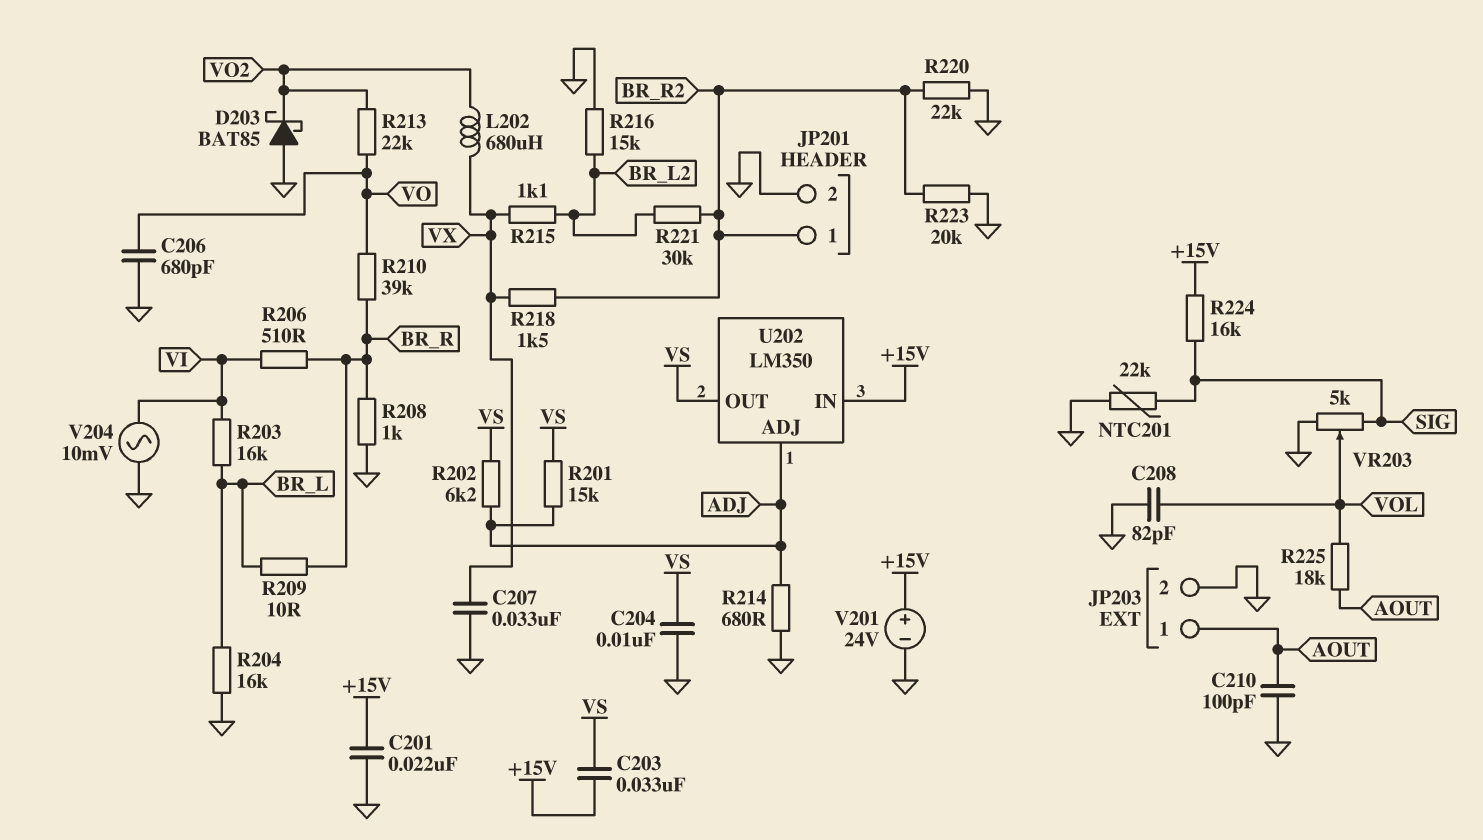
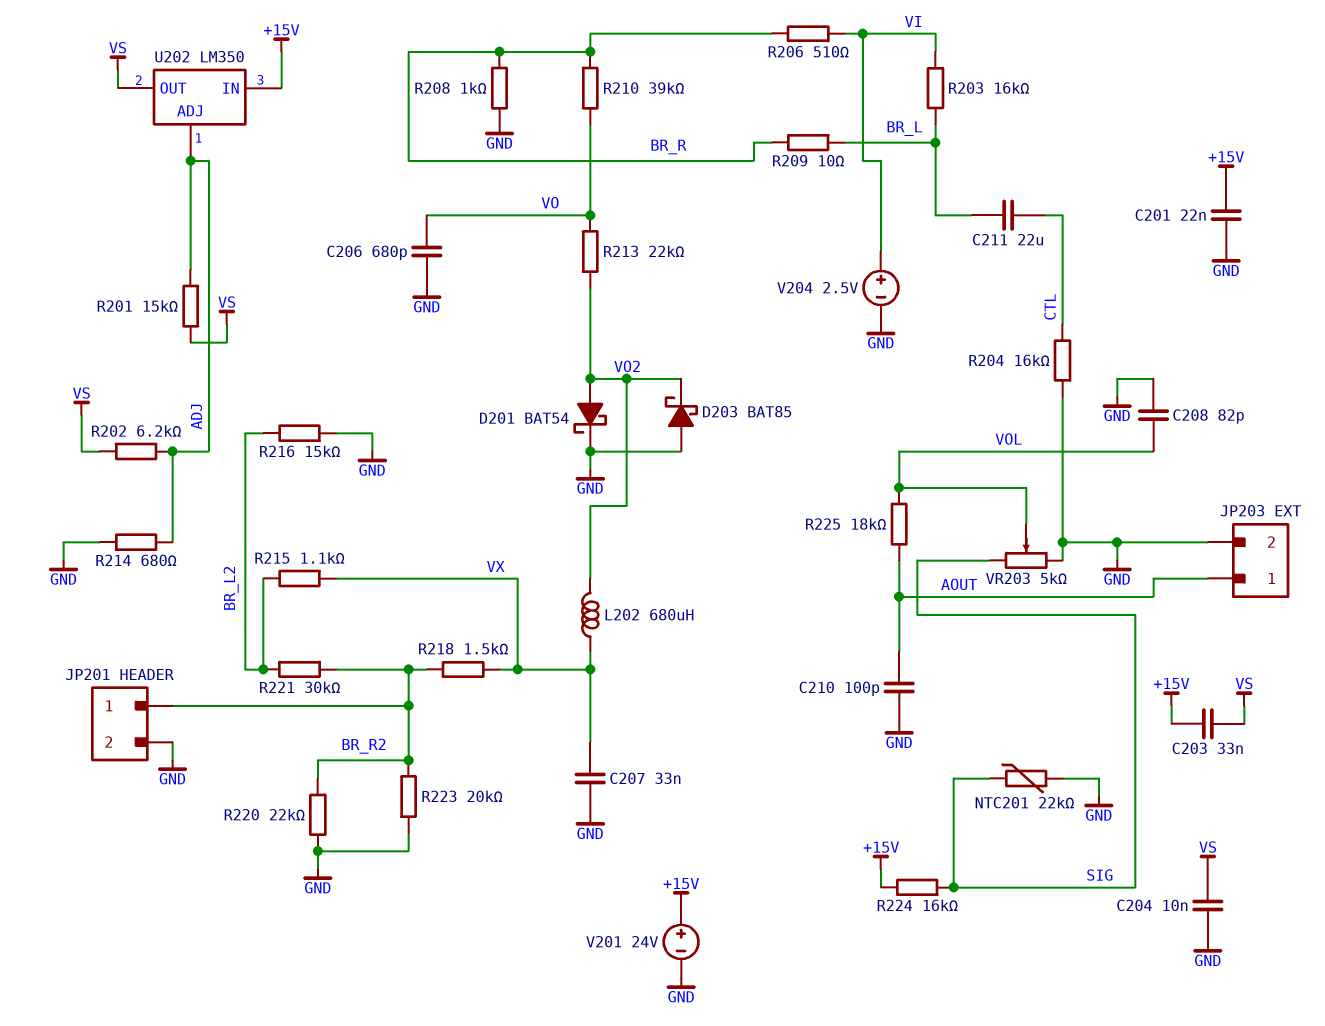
C211: none -> 22uF (BR_L, CTL)
D201: none -> schottky BAT54 (A VO2, K GND)
R204: 16k (BR_L, GND) -> 16k (CTL, GND)
V204: AC 10mV (GND, VI) -> 2.5V (plus VI, minus GND)

